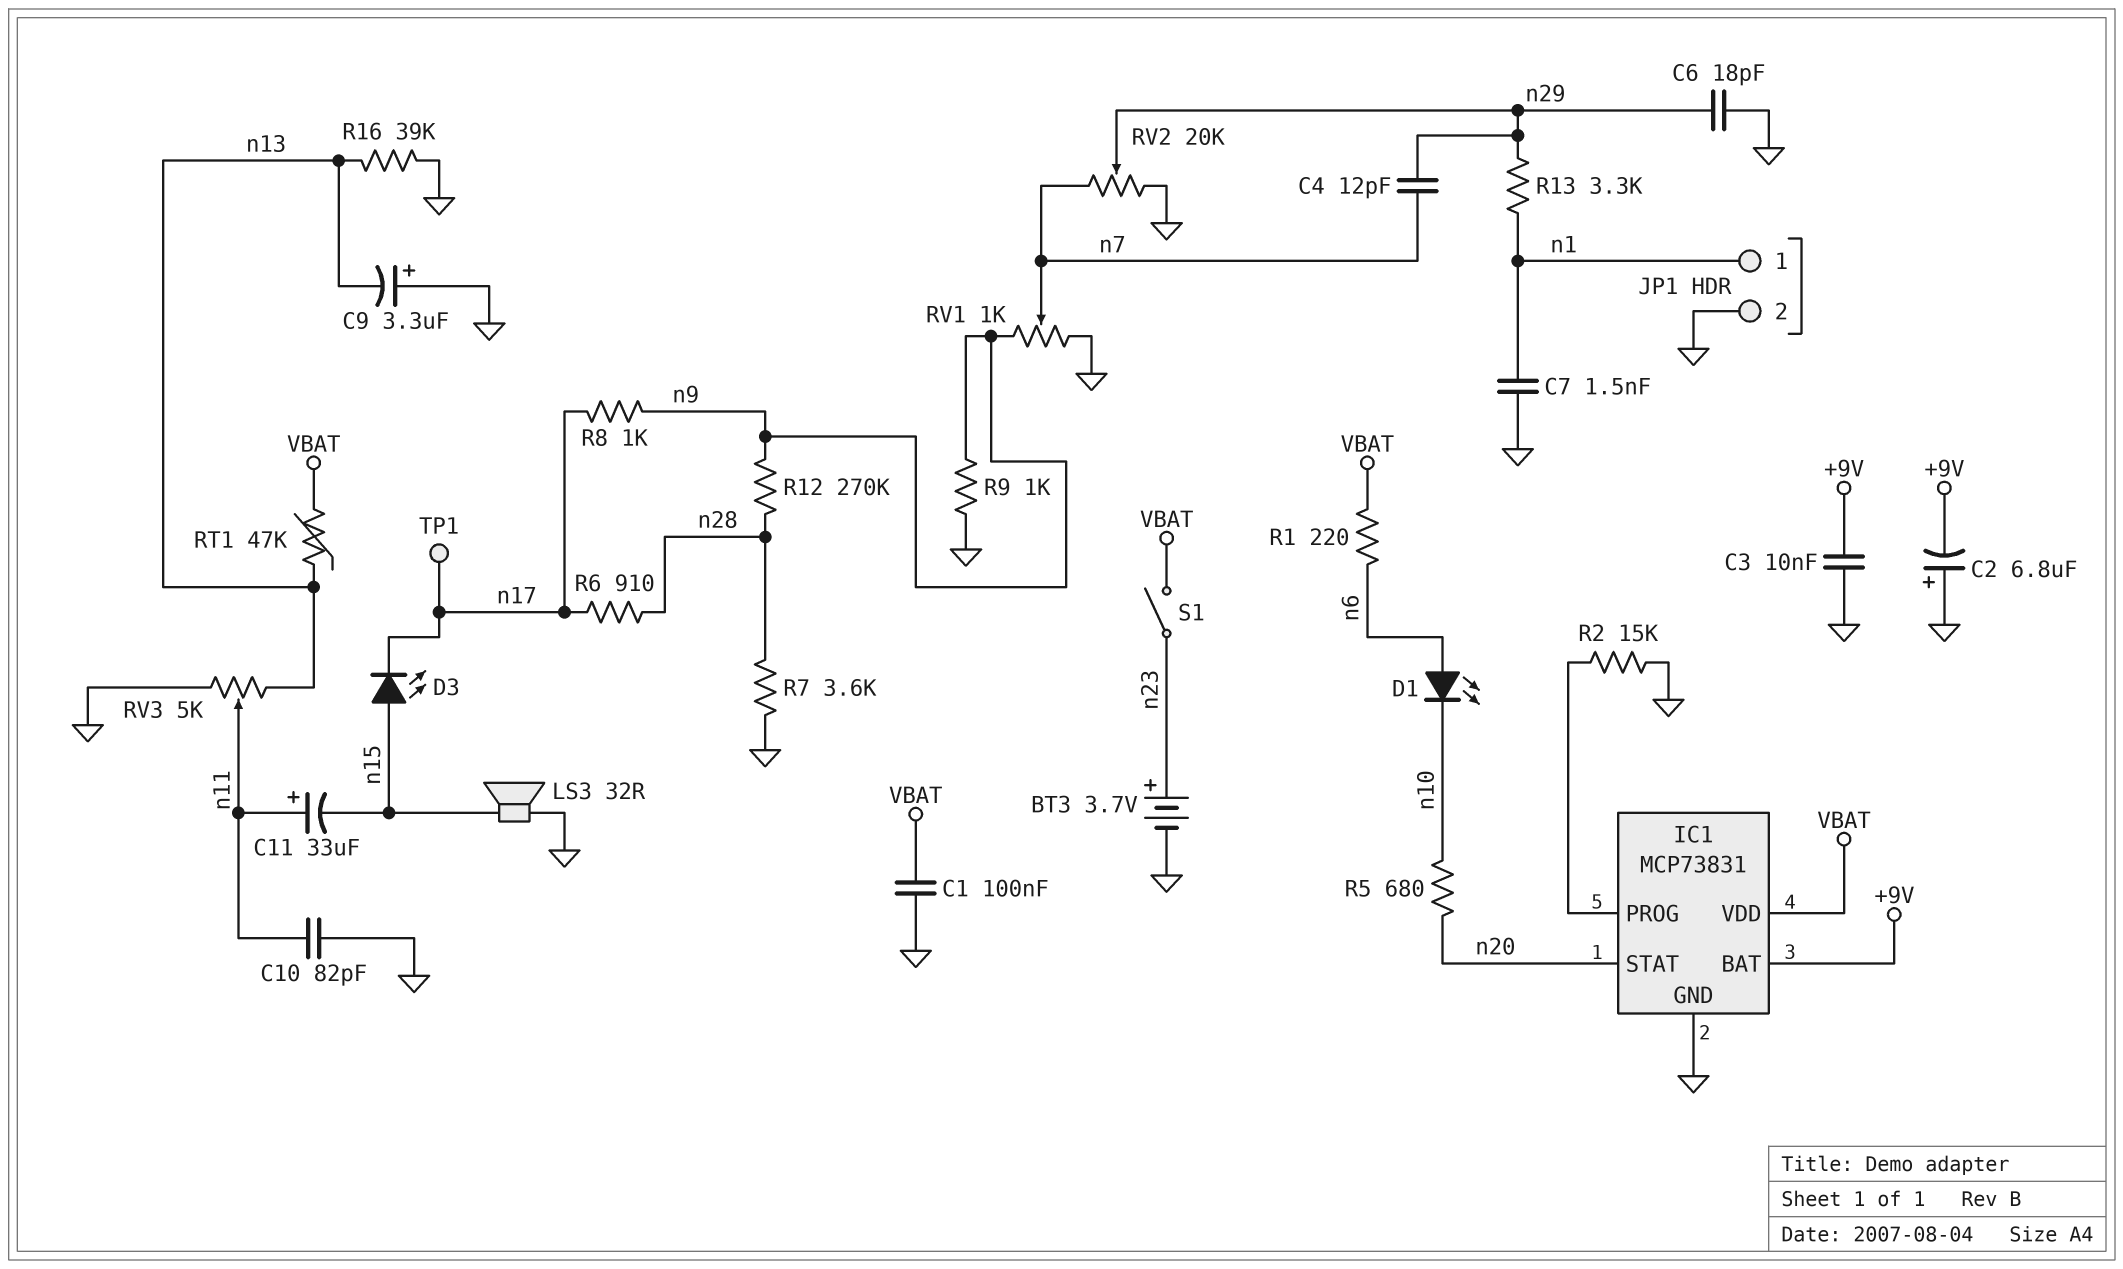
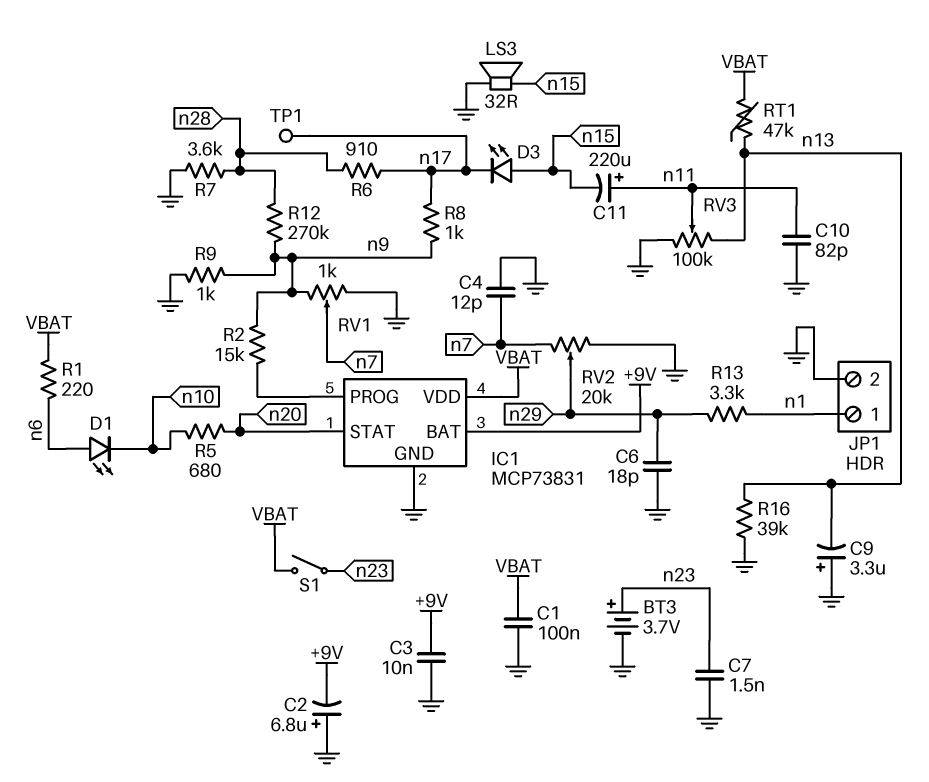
C4: 12pF (n7, n29) -> 12pF (GND, n7)
C7: 1.5nF (GND, n1) -> 1.5nF (GND, n23)
C11: 33uF (plus n11, minus n15) -> 220uF (plus n11, minus n15)
R2: 15k (GND, IC1/PROG) -> 15k (IC1/PROG, n9)
RV3: 5k (GND, n13, wiper n11) -> 100k (GND, n13, wiper n11)

